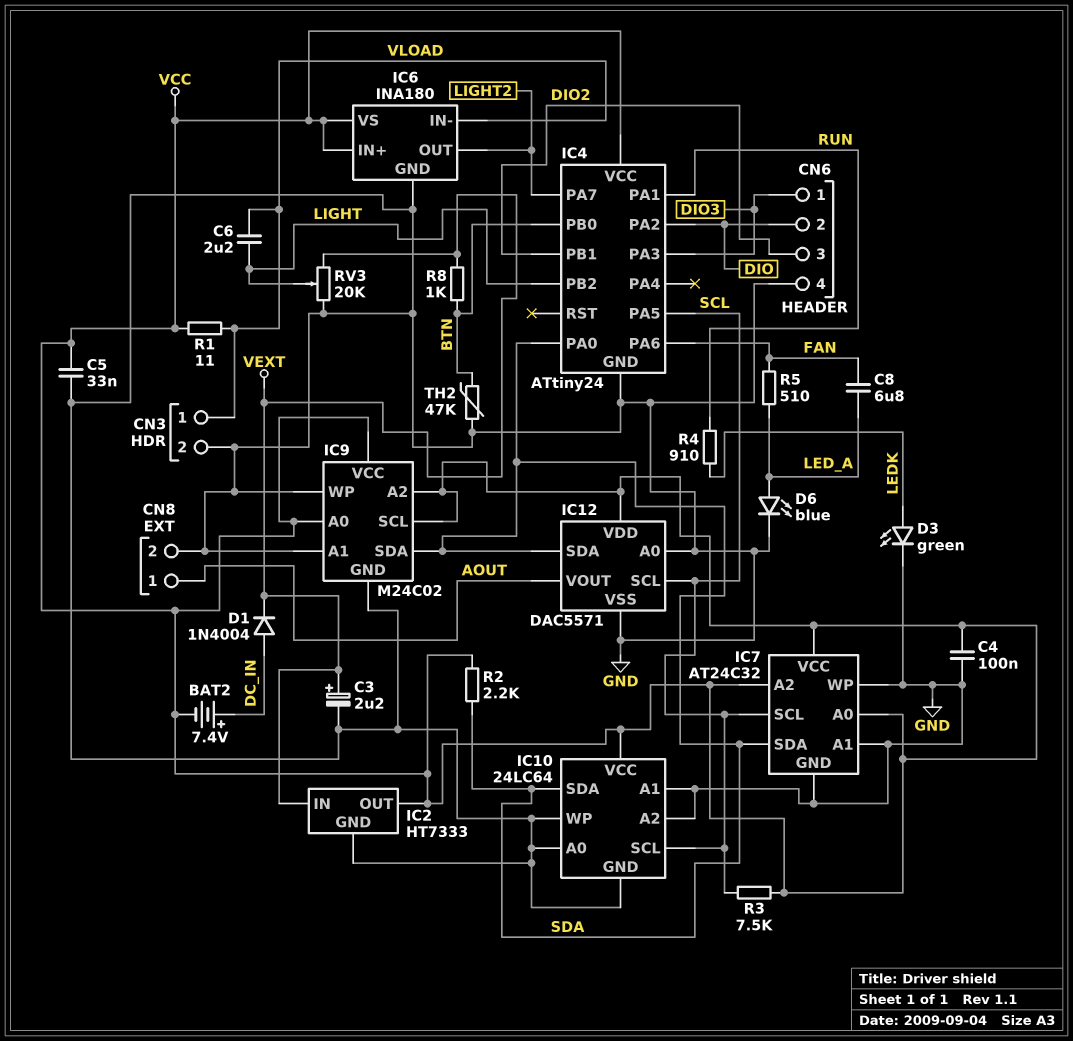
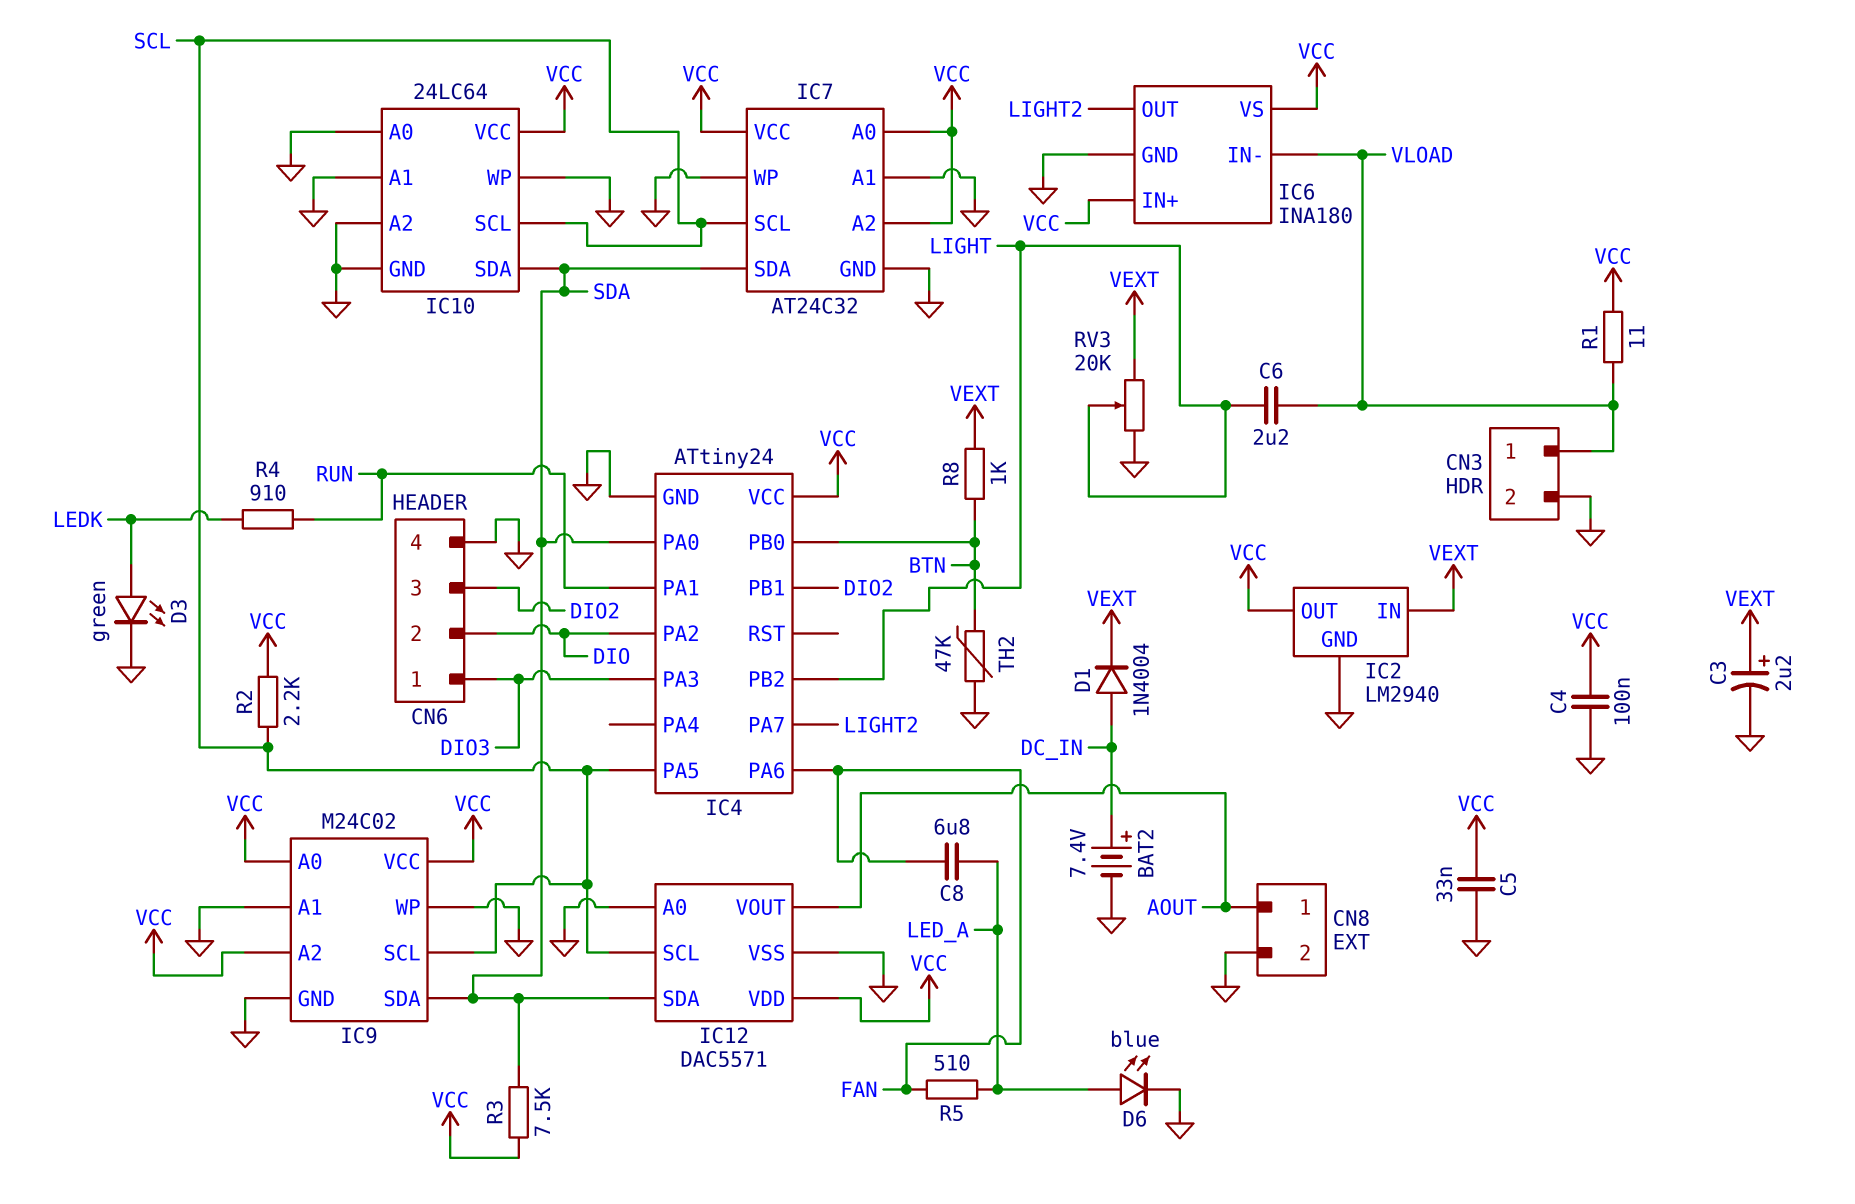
BAT2: 7.4V (plus DC_IN, minus VCC) -> 7.4V (plus DC_IN, minus GND)
IC2: HT7333 -> LM2940
IC9 pin SCL: VCC -> SCL
R2: 2.2k (SDA, VCC) -> 2.2k (SCL, VCC)
R3: 7.5k (SCL, VCC) -> 7.5k (SDA, VCC)

